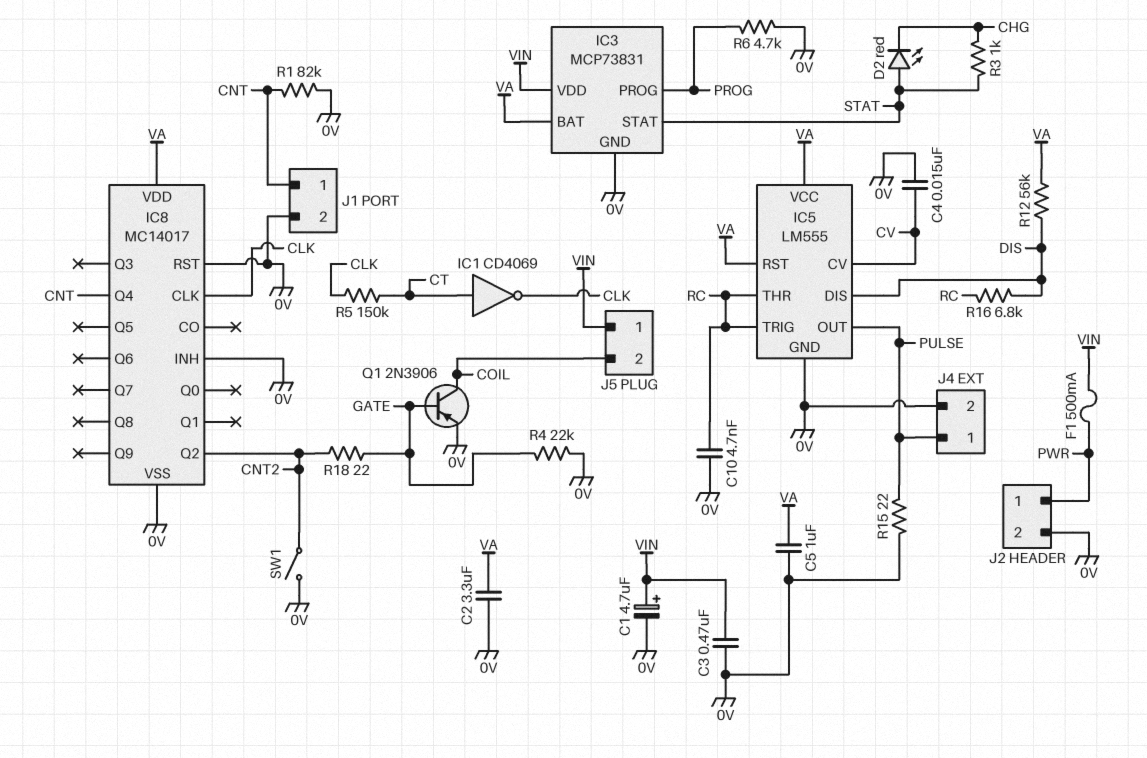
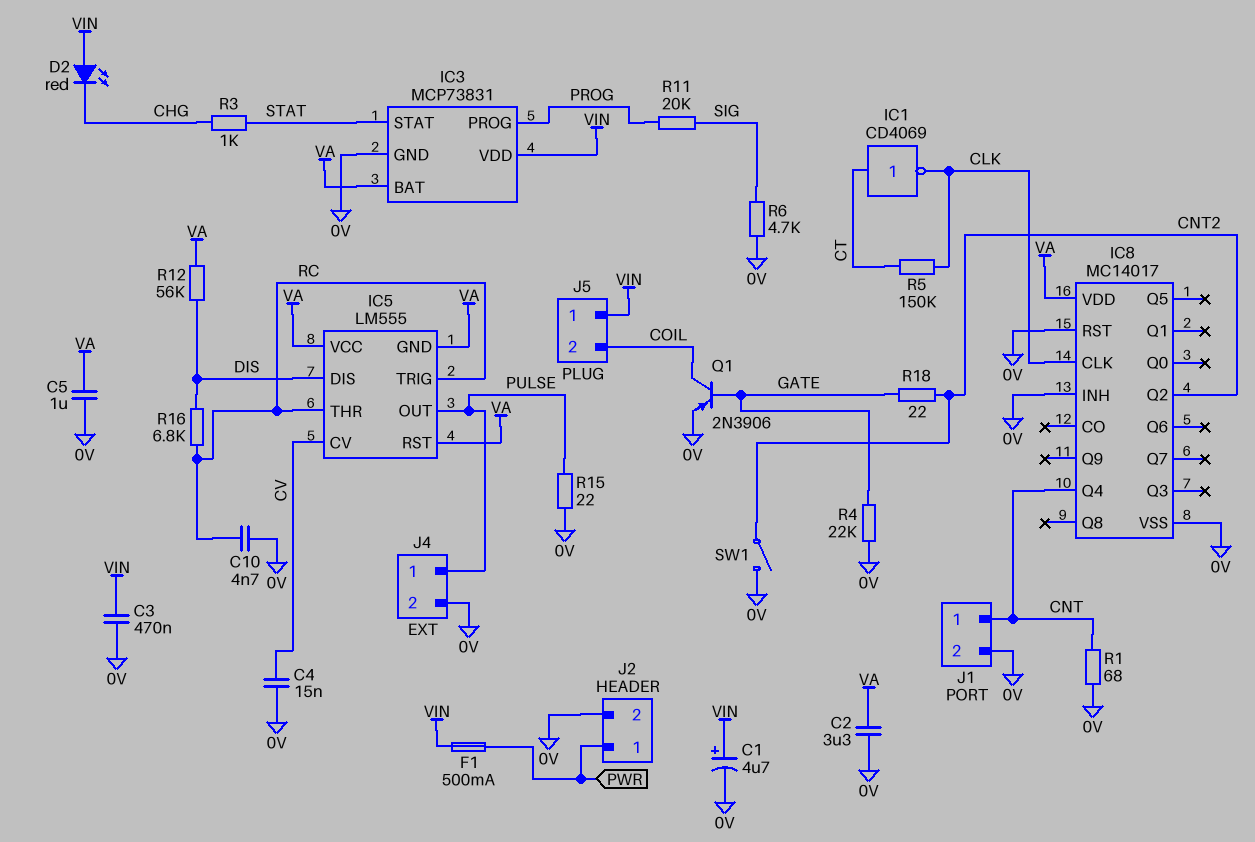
D2: LED red (A STAT, K CHG) -> LED red (A VIN, K CHG)
IC5 pin GND: 0V -> VA
R1: 82k (0V, CNT) -> 68 (0V, CNT)
R6: 4.7k (0V, PROG) -> 4.7k (0V, SIG)
R11: none -> 20k (PROG, SIG)

